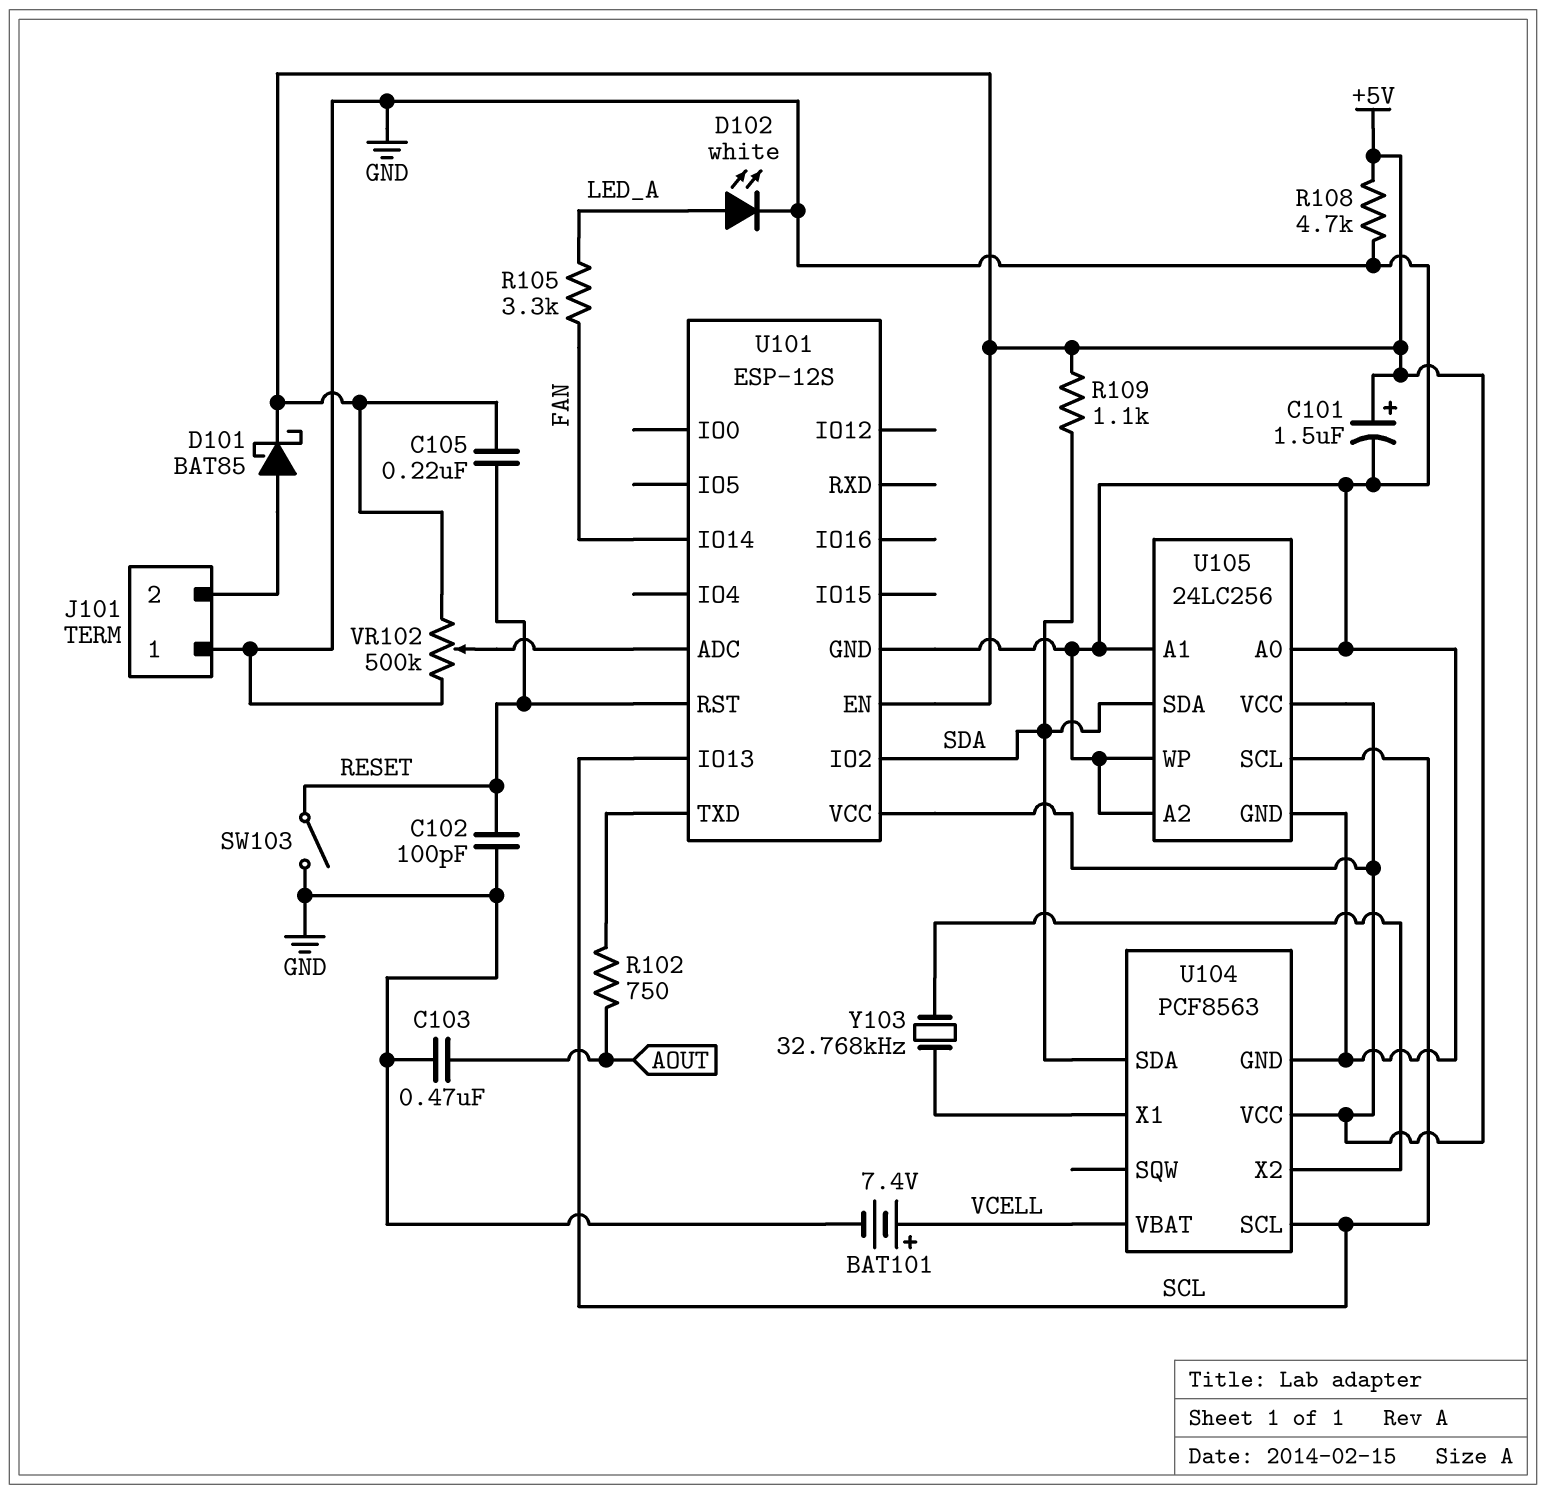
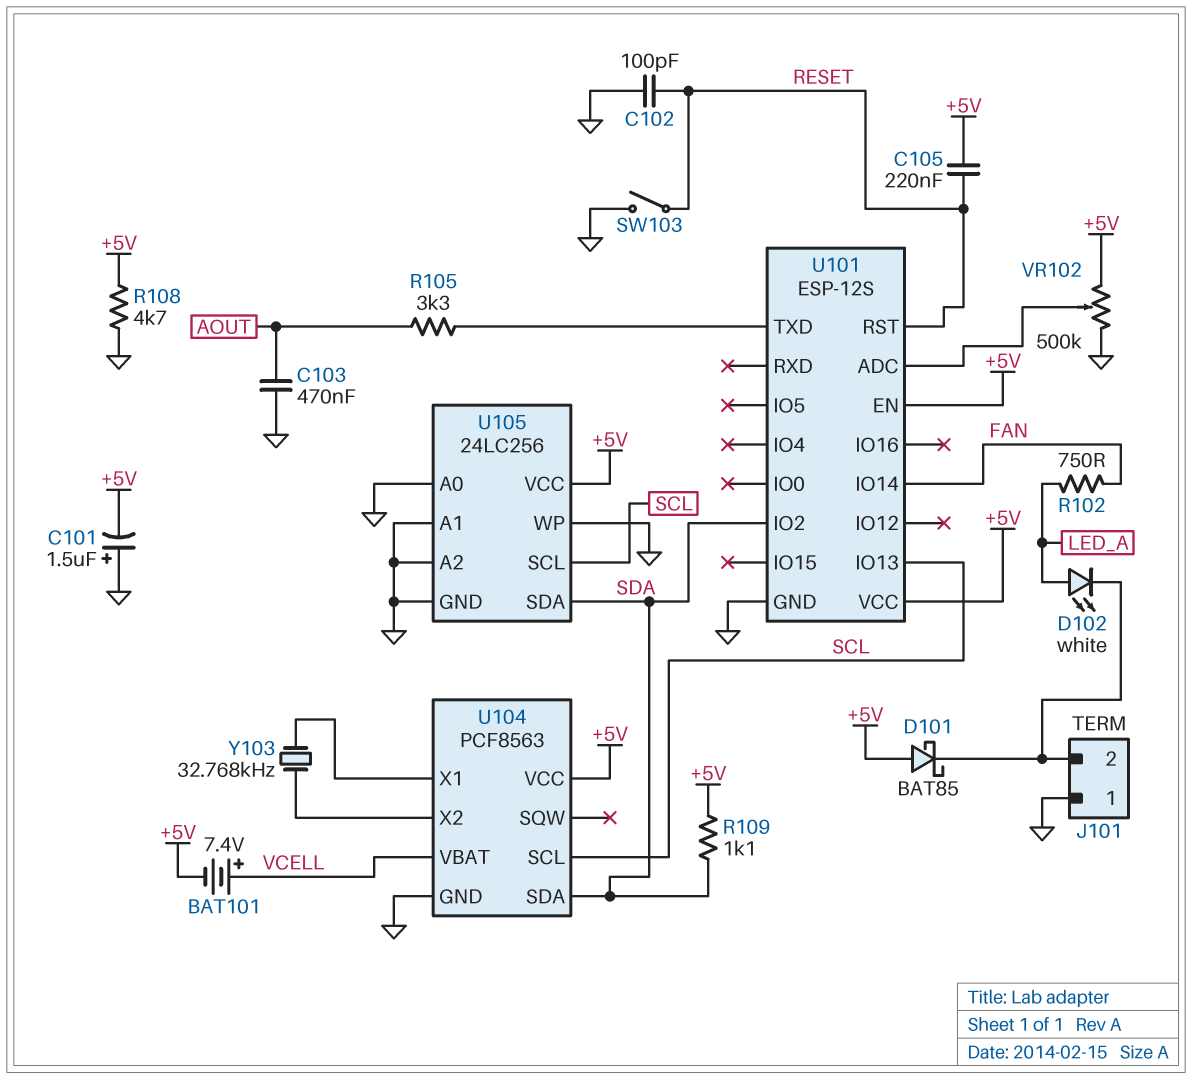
BAT101: 7.4V (plus VCELL, minus GND) -> 7.4V (plus VCELL, minus +5V)
C101: 1.5uF (plus +5V, minus GND) -> 1.5uF (plus GND, minus +5V)
D101: schottky BAT85 (A J101/2, K +5V) -> schottky BAT85 (A +5V, K J101/2)
D102: LED white (A LED_A, K GND) -> LED white (A LED_A, K J101/2)
R102: 750 (AOUT, U101/TXD) -> 750 (FAN, LED_A)
R105: 3.3k (FAN, LED_A) -> 3.3k (AOUT, U101/TXD)

